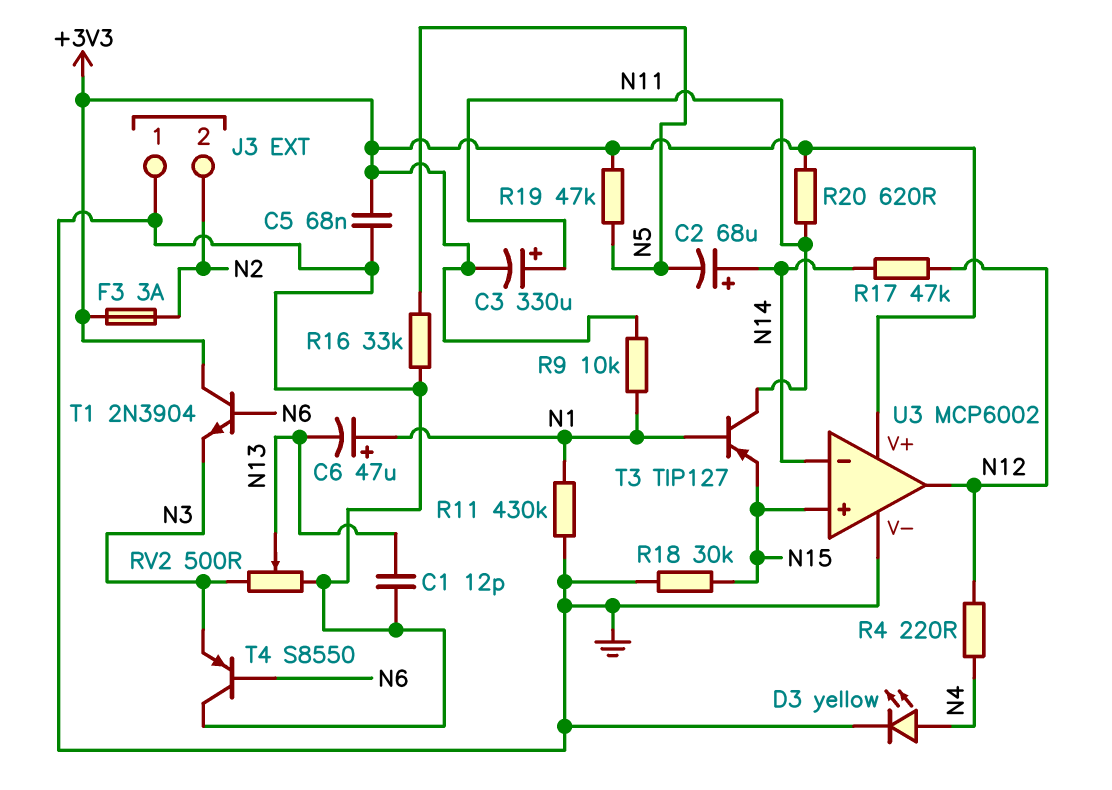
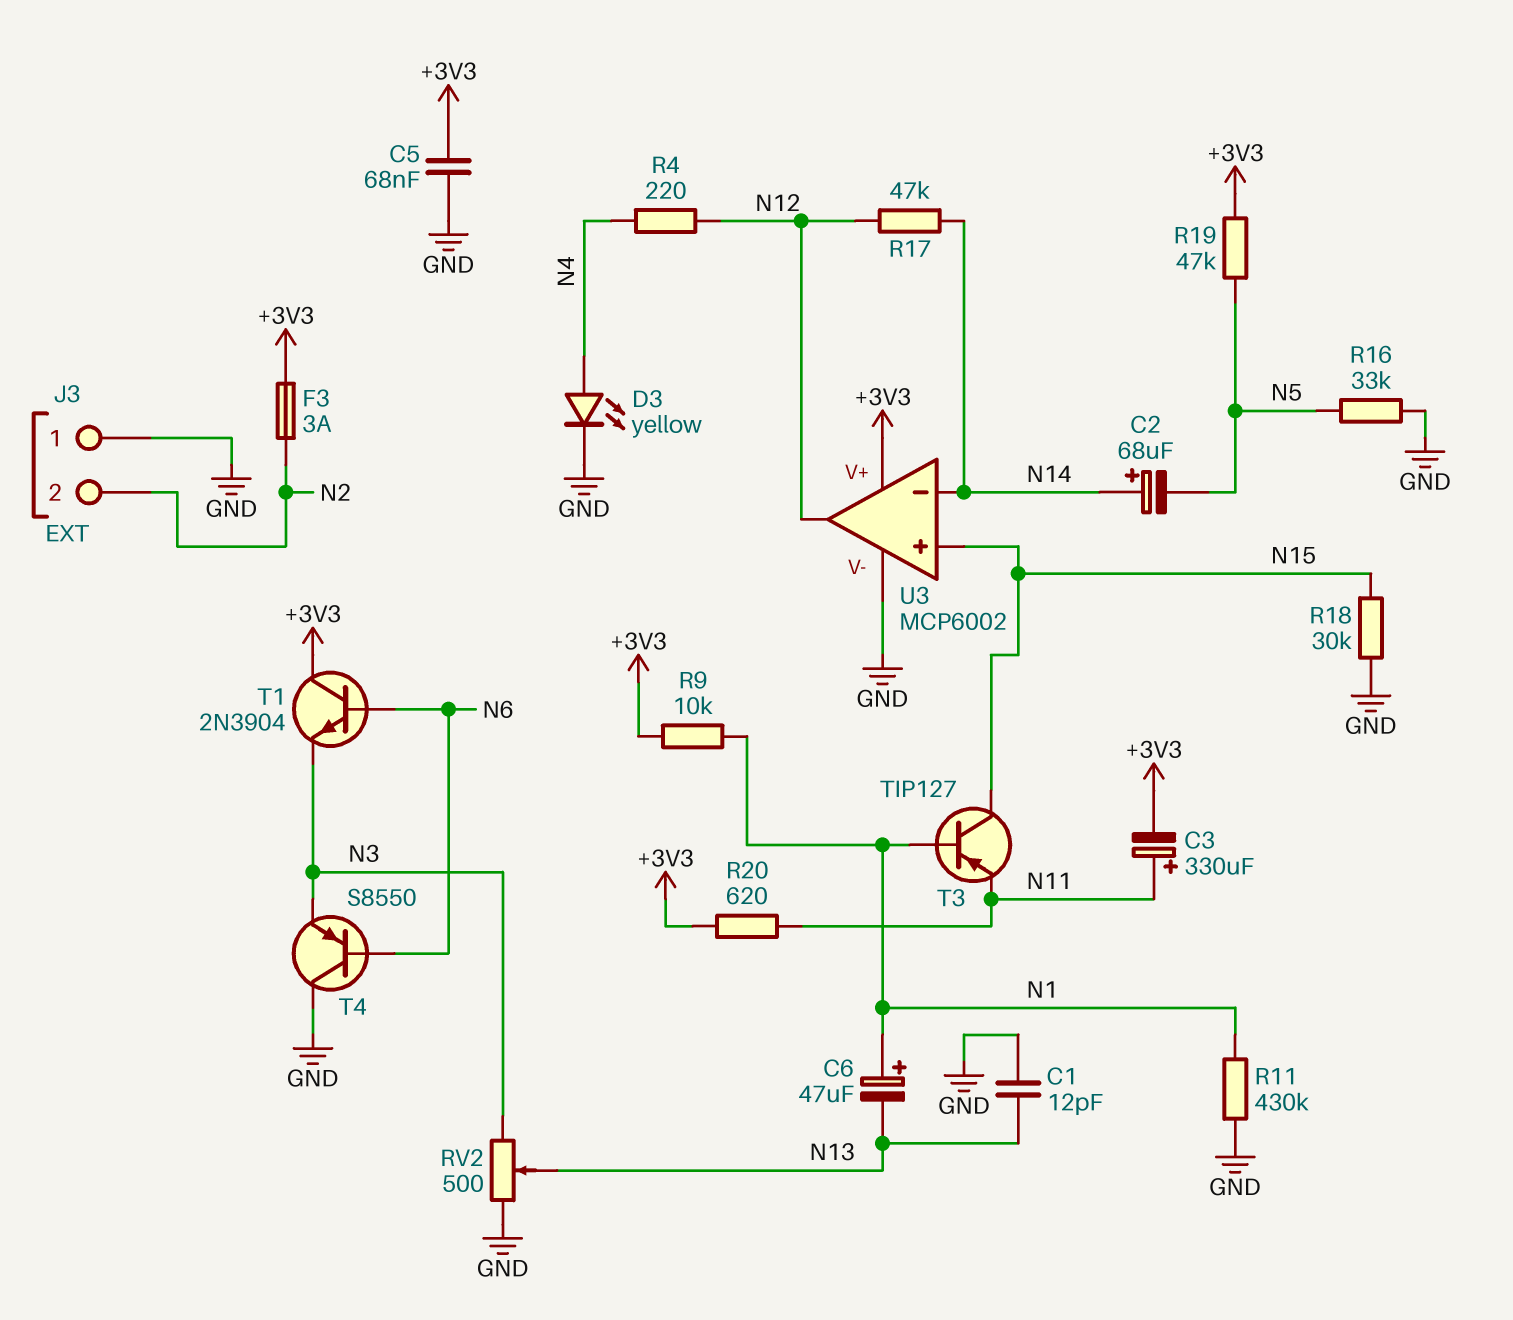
T3: PNP TIP127 (B N1, C N11, E N15) -> PNP TIP127 (B N1, C N15, E N11)

